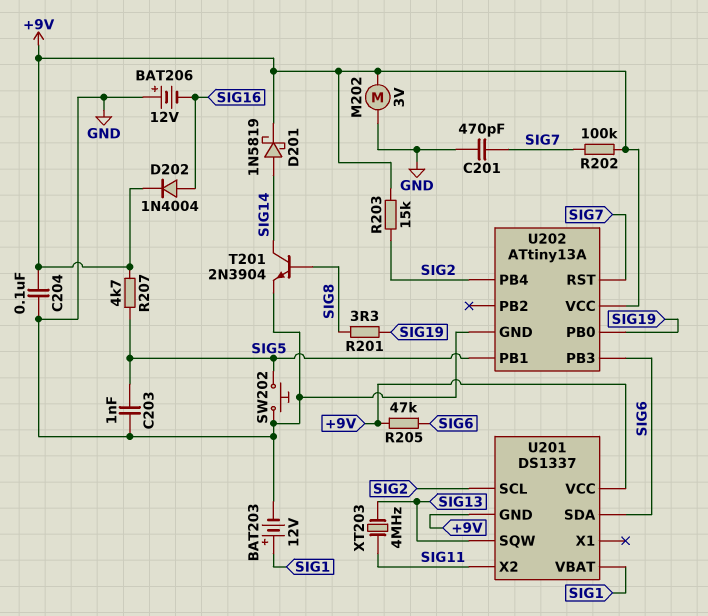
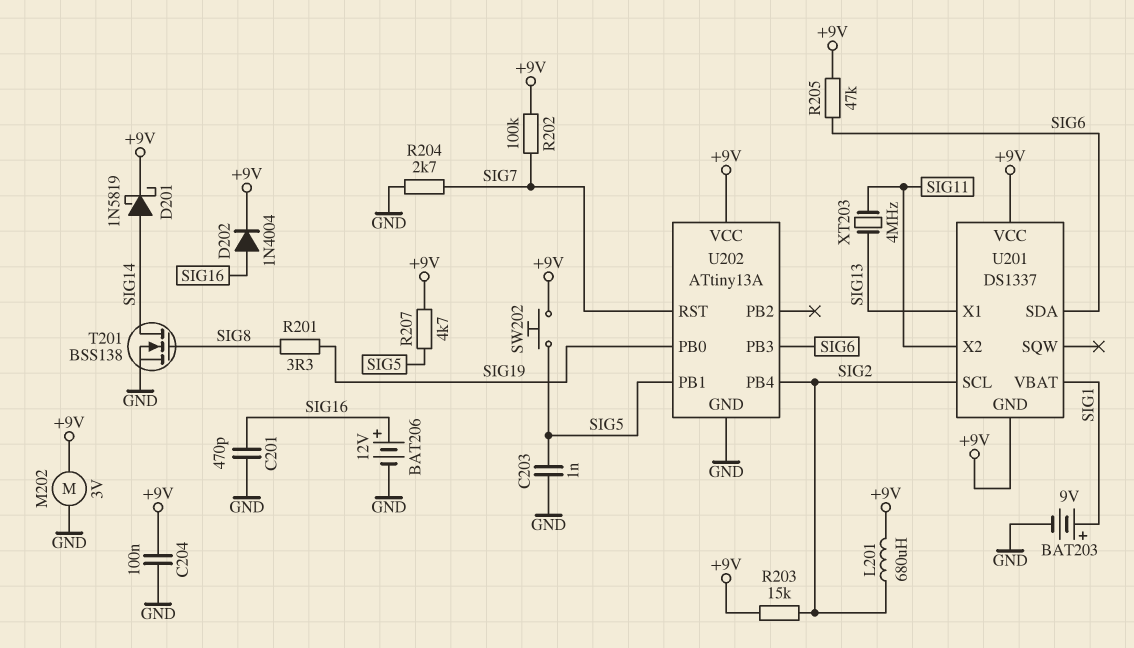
BAT203: 12V (plus SIG1, minus GND) -> 9V (plus SIG1, minus GND)
BAT206: 12V (plus GND, minus SIG16) -> 12V (plus SIG16, minus GND)
C201: 470pF (GND, SIG7) -> 470pF (GND, SIG16)
L201: none -> 680uH (+9V, SIG2)
R204: none -> 2.7k (GND, SIG7)
SW202: button (GND, SIG5) -> button (+9V, SIG5)
T201: NPN 2N3904 (B SIG8, C SIG14, E GND) -> NMOS BSS138 (G SIG8, D SIG14, S GND)
U201 pin SQW: SIG13 -> none
U201 pin X1: none -> SIG13

